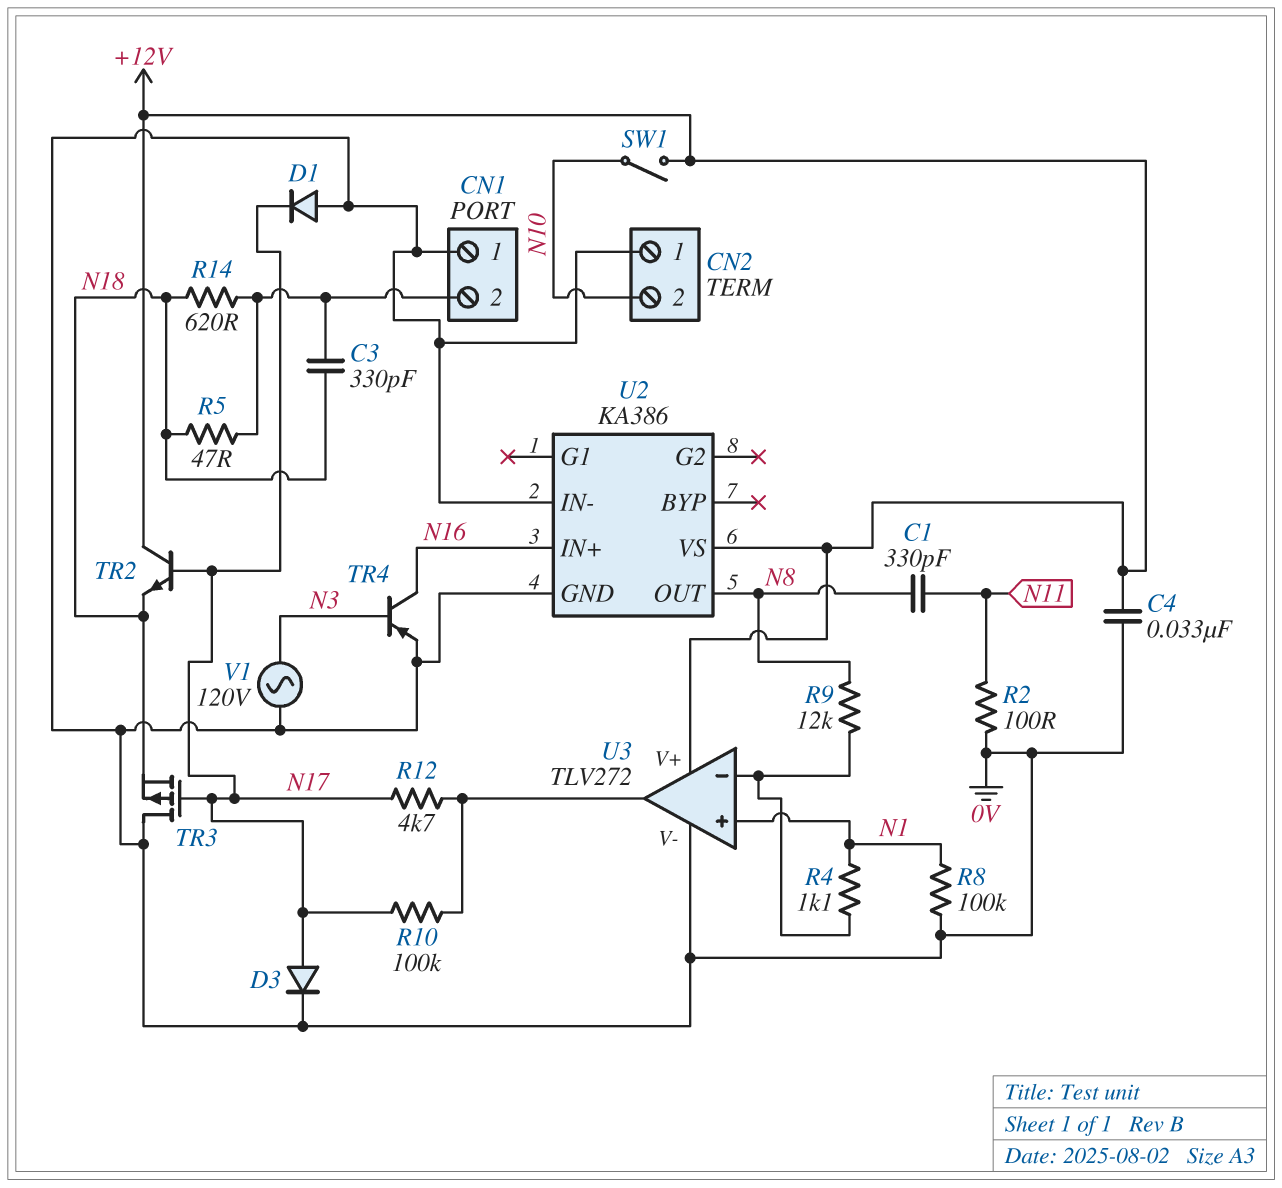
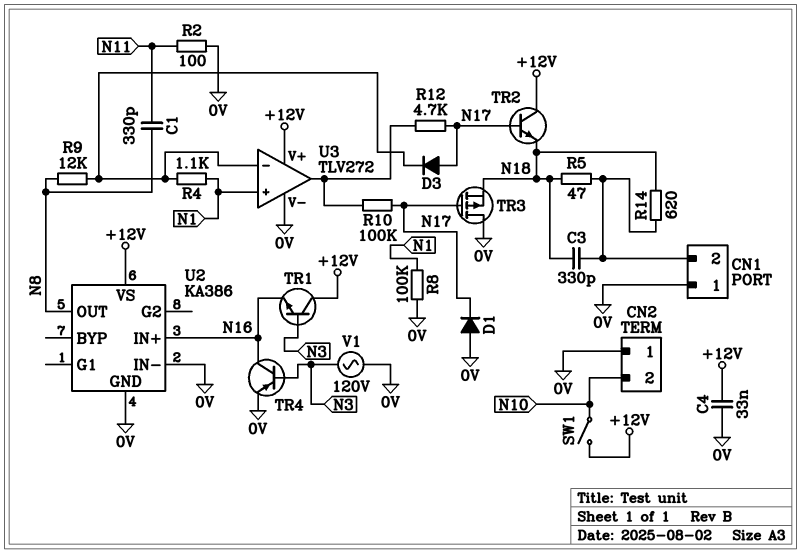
D3: diode (A N17, K 0V) -> diode (A N17, K U3/in-)
TR1: none -> NPN (B N3, C +12V, E N16)

